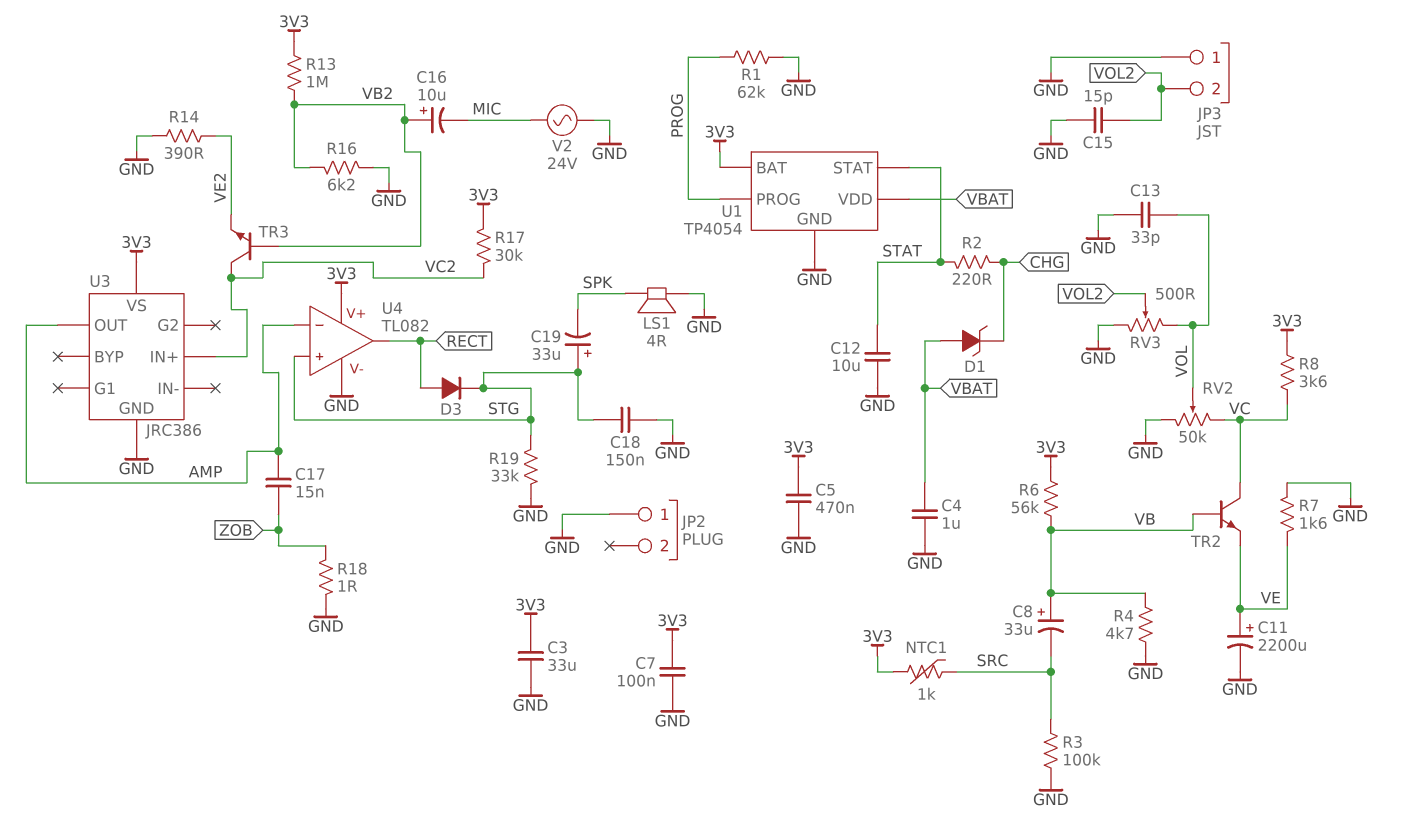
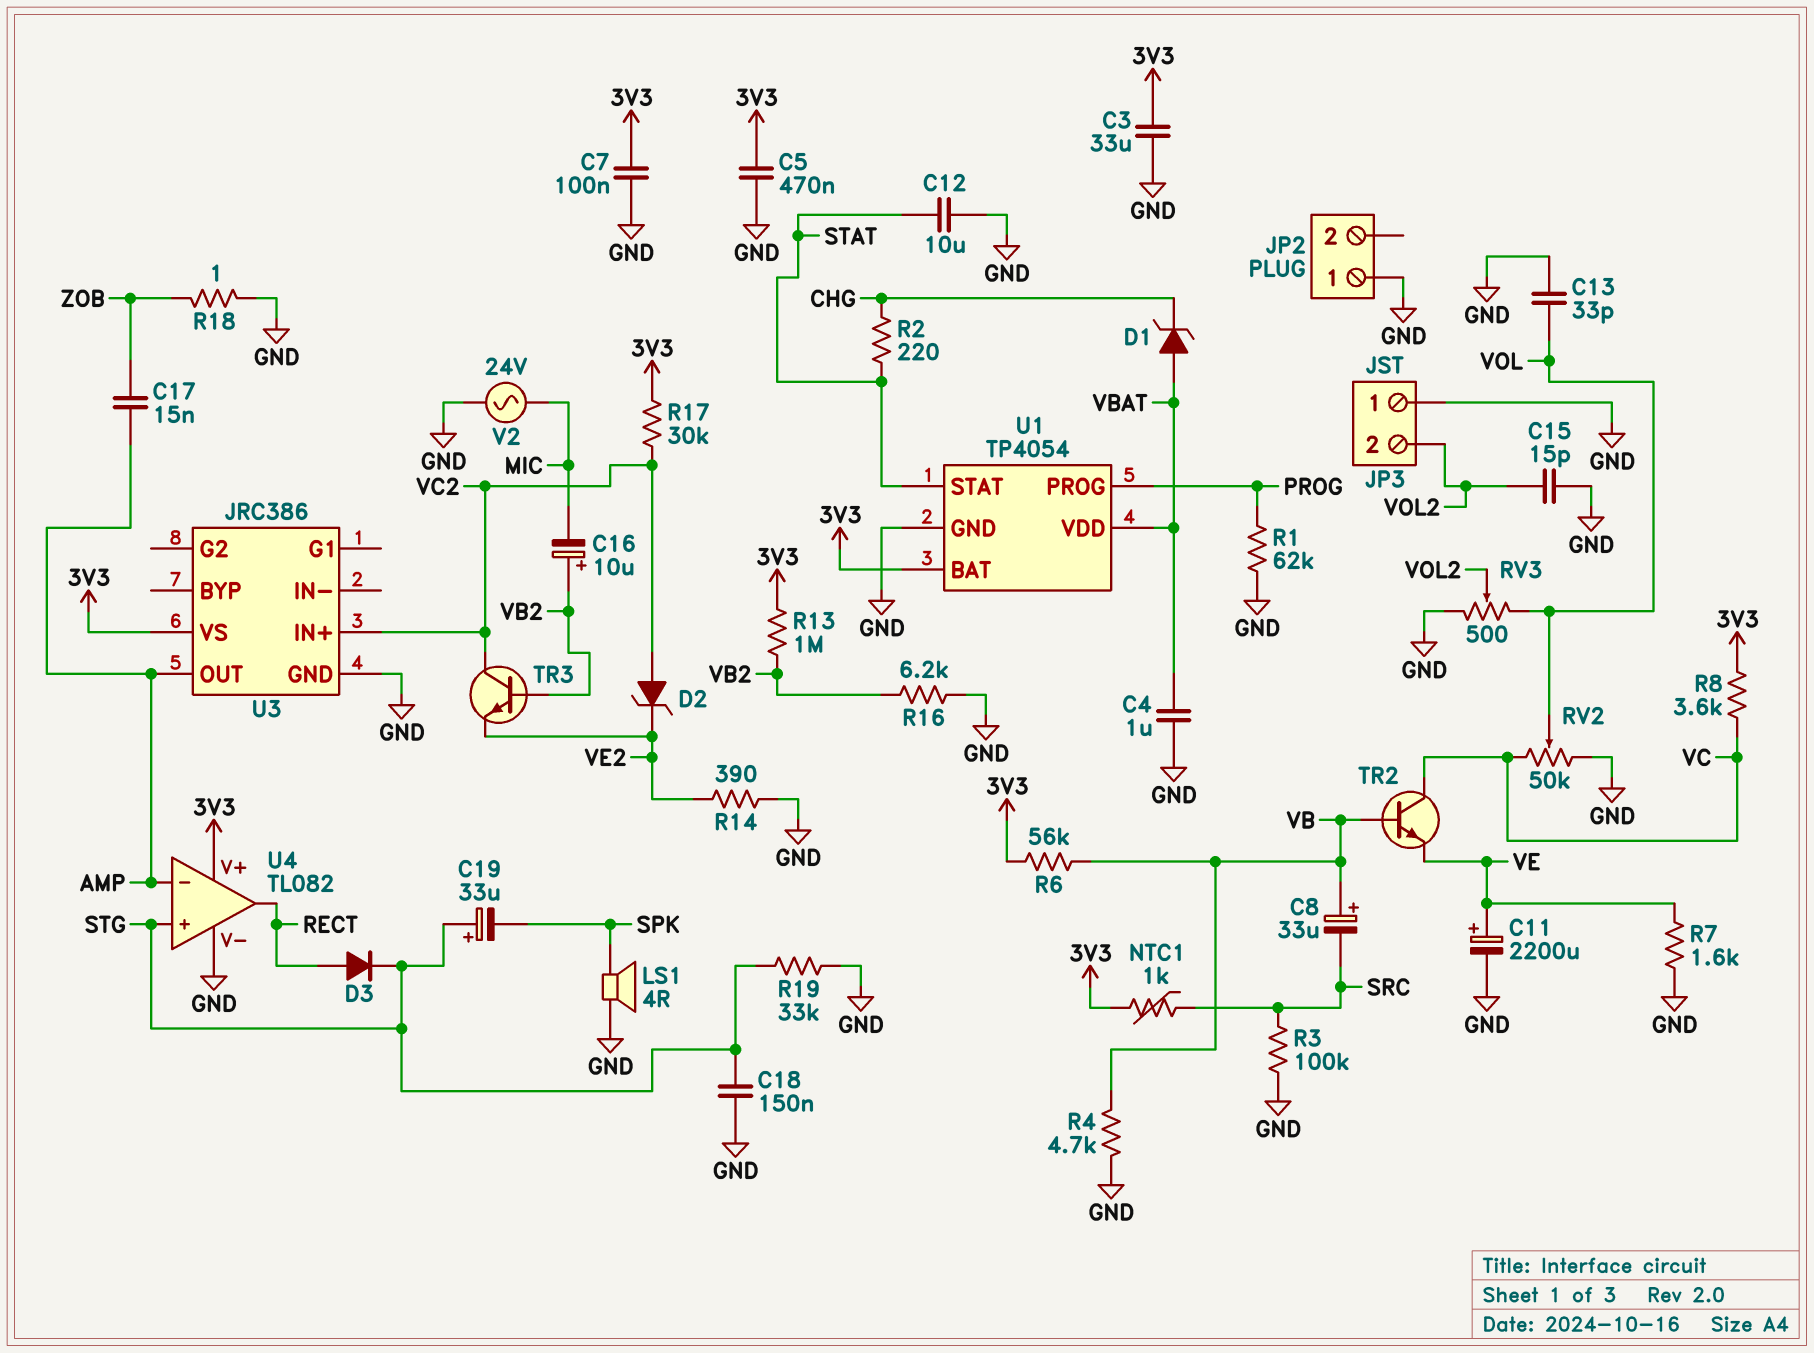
D2: none -> zener (A VC2, K VE2)

